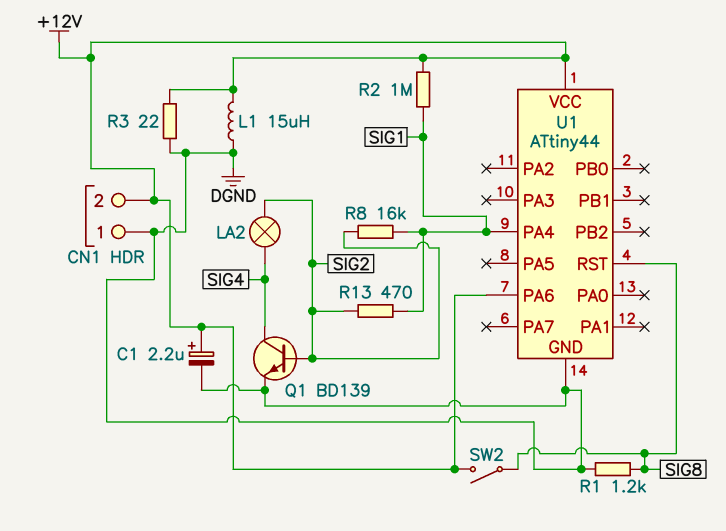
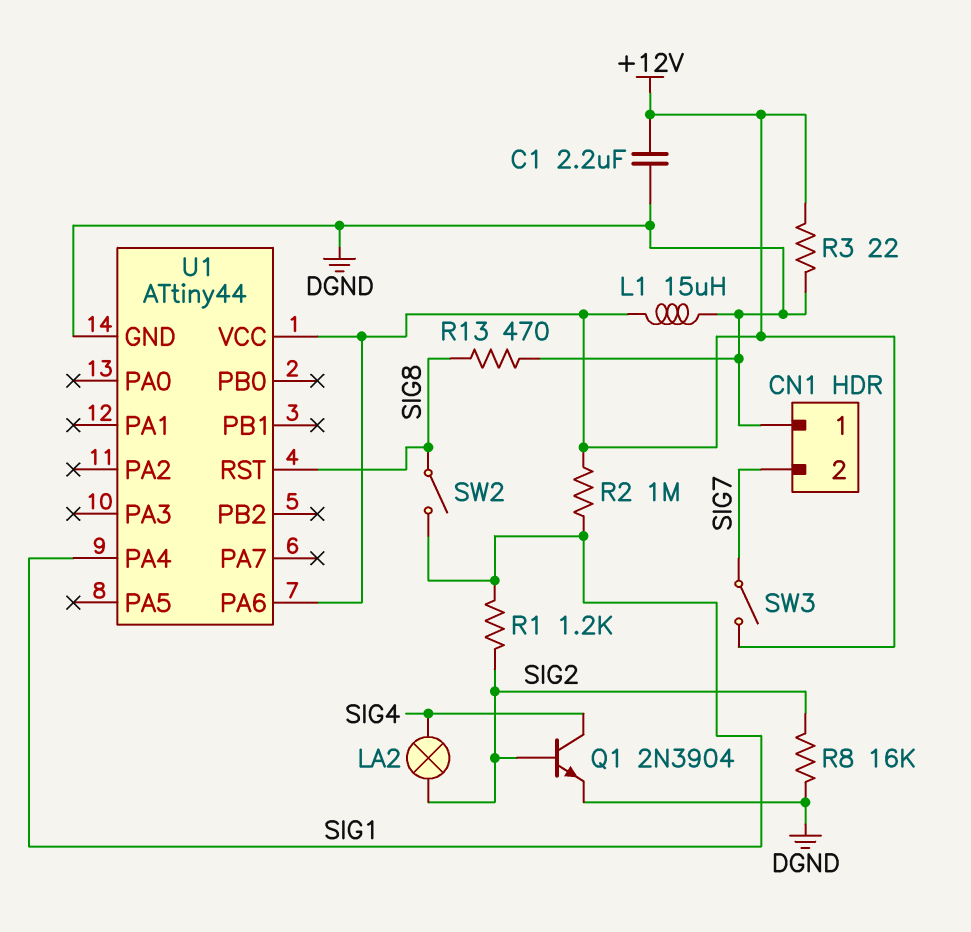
C1: 2.2uF (plus +12V, minus DGND) -> 2.2uF (+12V, DGND)
CN1 pin 2: +12V -> SIG7
Q1: NPN BD139 (B SIG2, C SIG4, E DGND) -> NPN 2N3904 (B SIG2, C SIG4, E DGND)
R1: 1.2k (DGND, SIG8) -> 1.2k (SIG1, SIG2)
R8: 16k (SIG1, SIG2) -> 16k (DGND, SIG2)
R13: 470 (SIG1, SIG2) -> 470 (DGND, SIG8)
SW2: switch (+12V, SIG8) -> switch (SIG1, SIG8)
SW3: none -> switch (+12V, SIG7)

